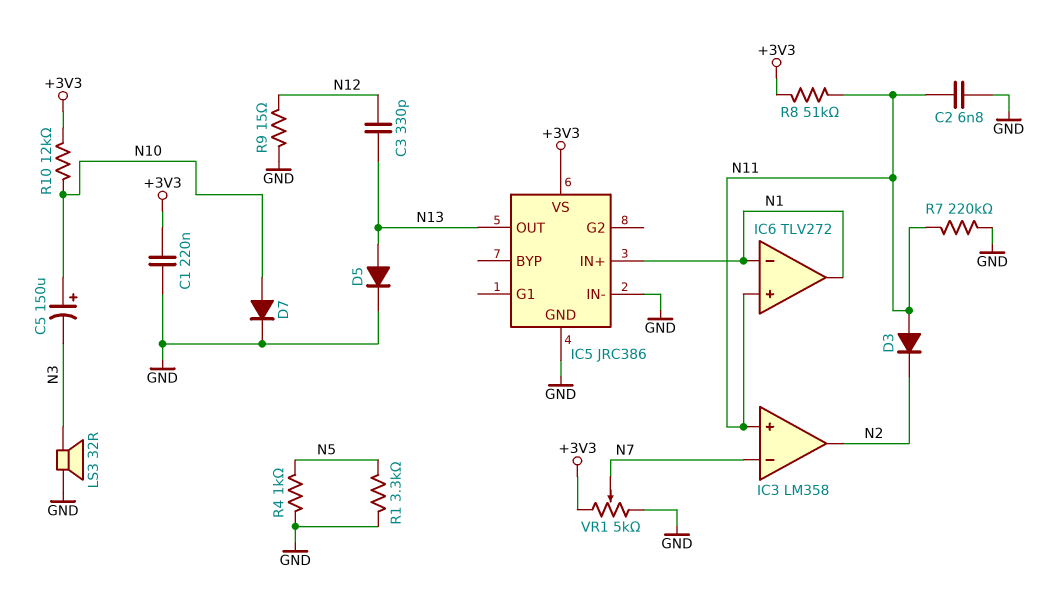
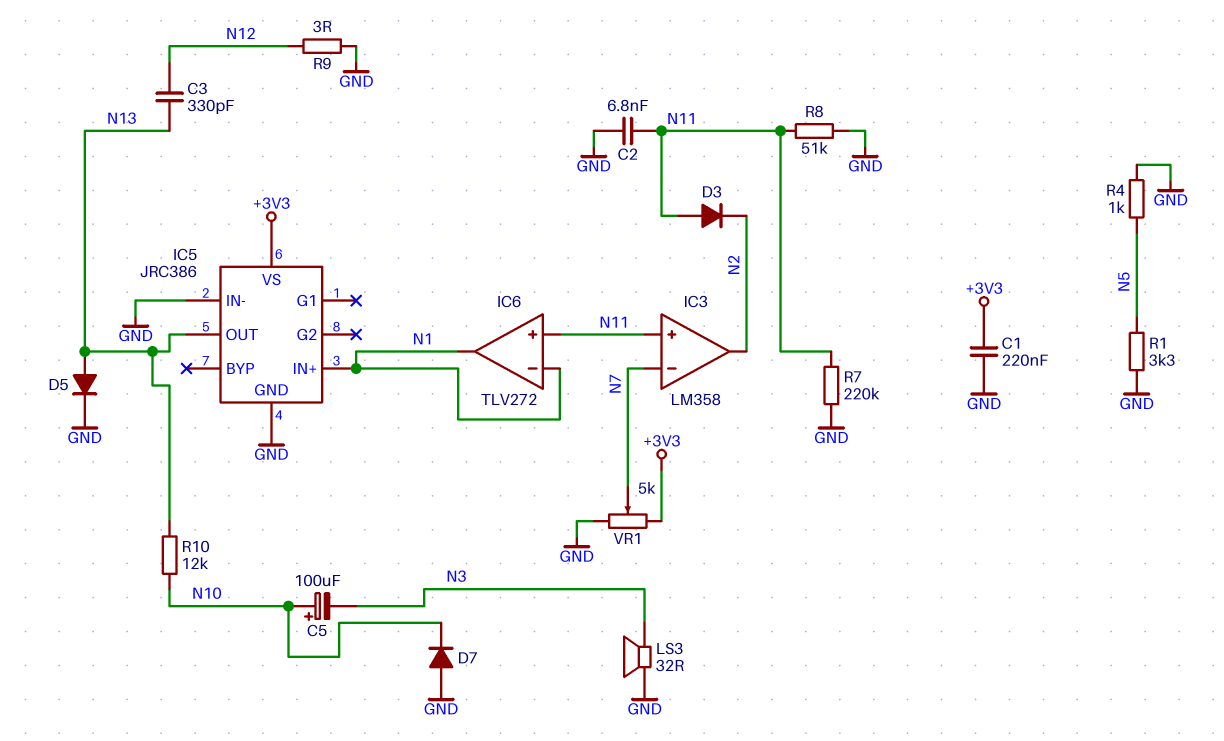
C5: 150uF (plus N10, minus N3) -> 100uF (plus N10, minus N3)
D7: diode (A N10, K GND) -> diode (A GND, K N10)
R8: 51k (+3V3, N11) -> 51k (GND, N11)
R9: 15 (GND, N12) -> 3 (GND, N12)
R10: 12k (+3V3, N10) -> 12k (N10, N13)

